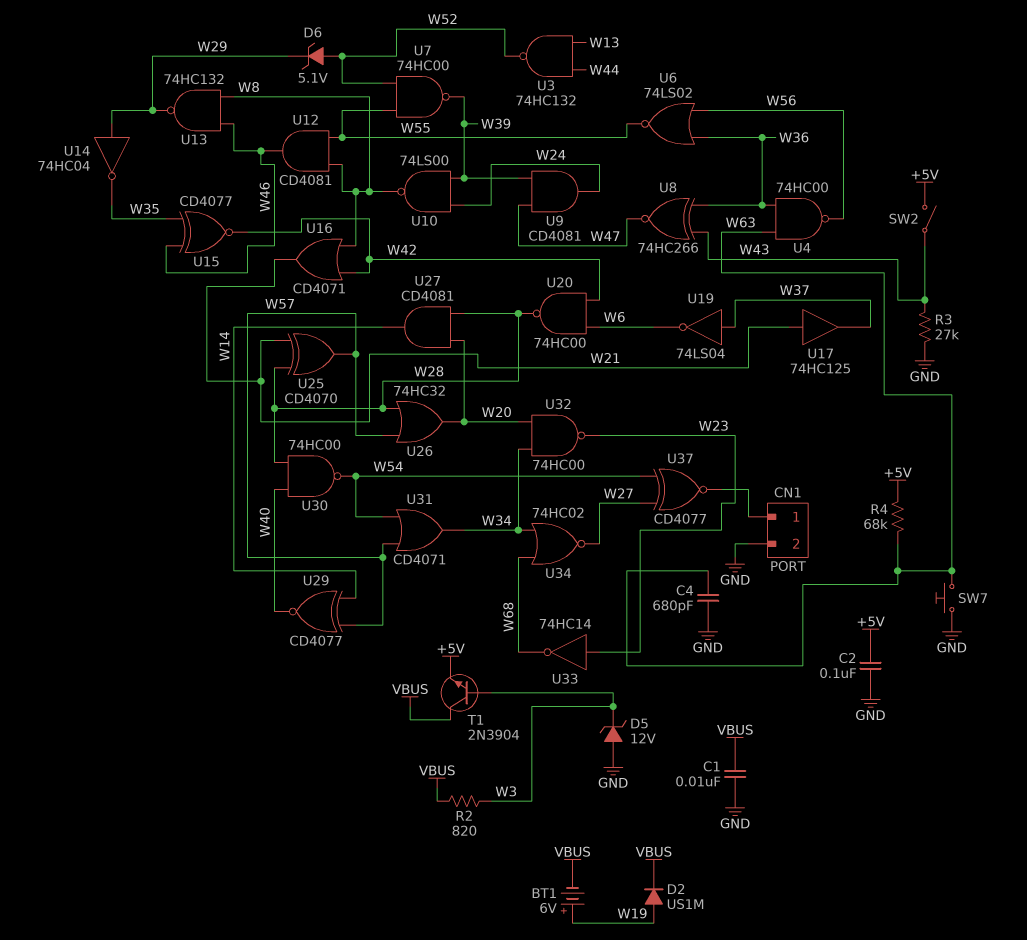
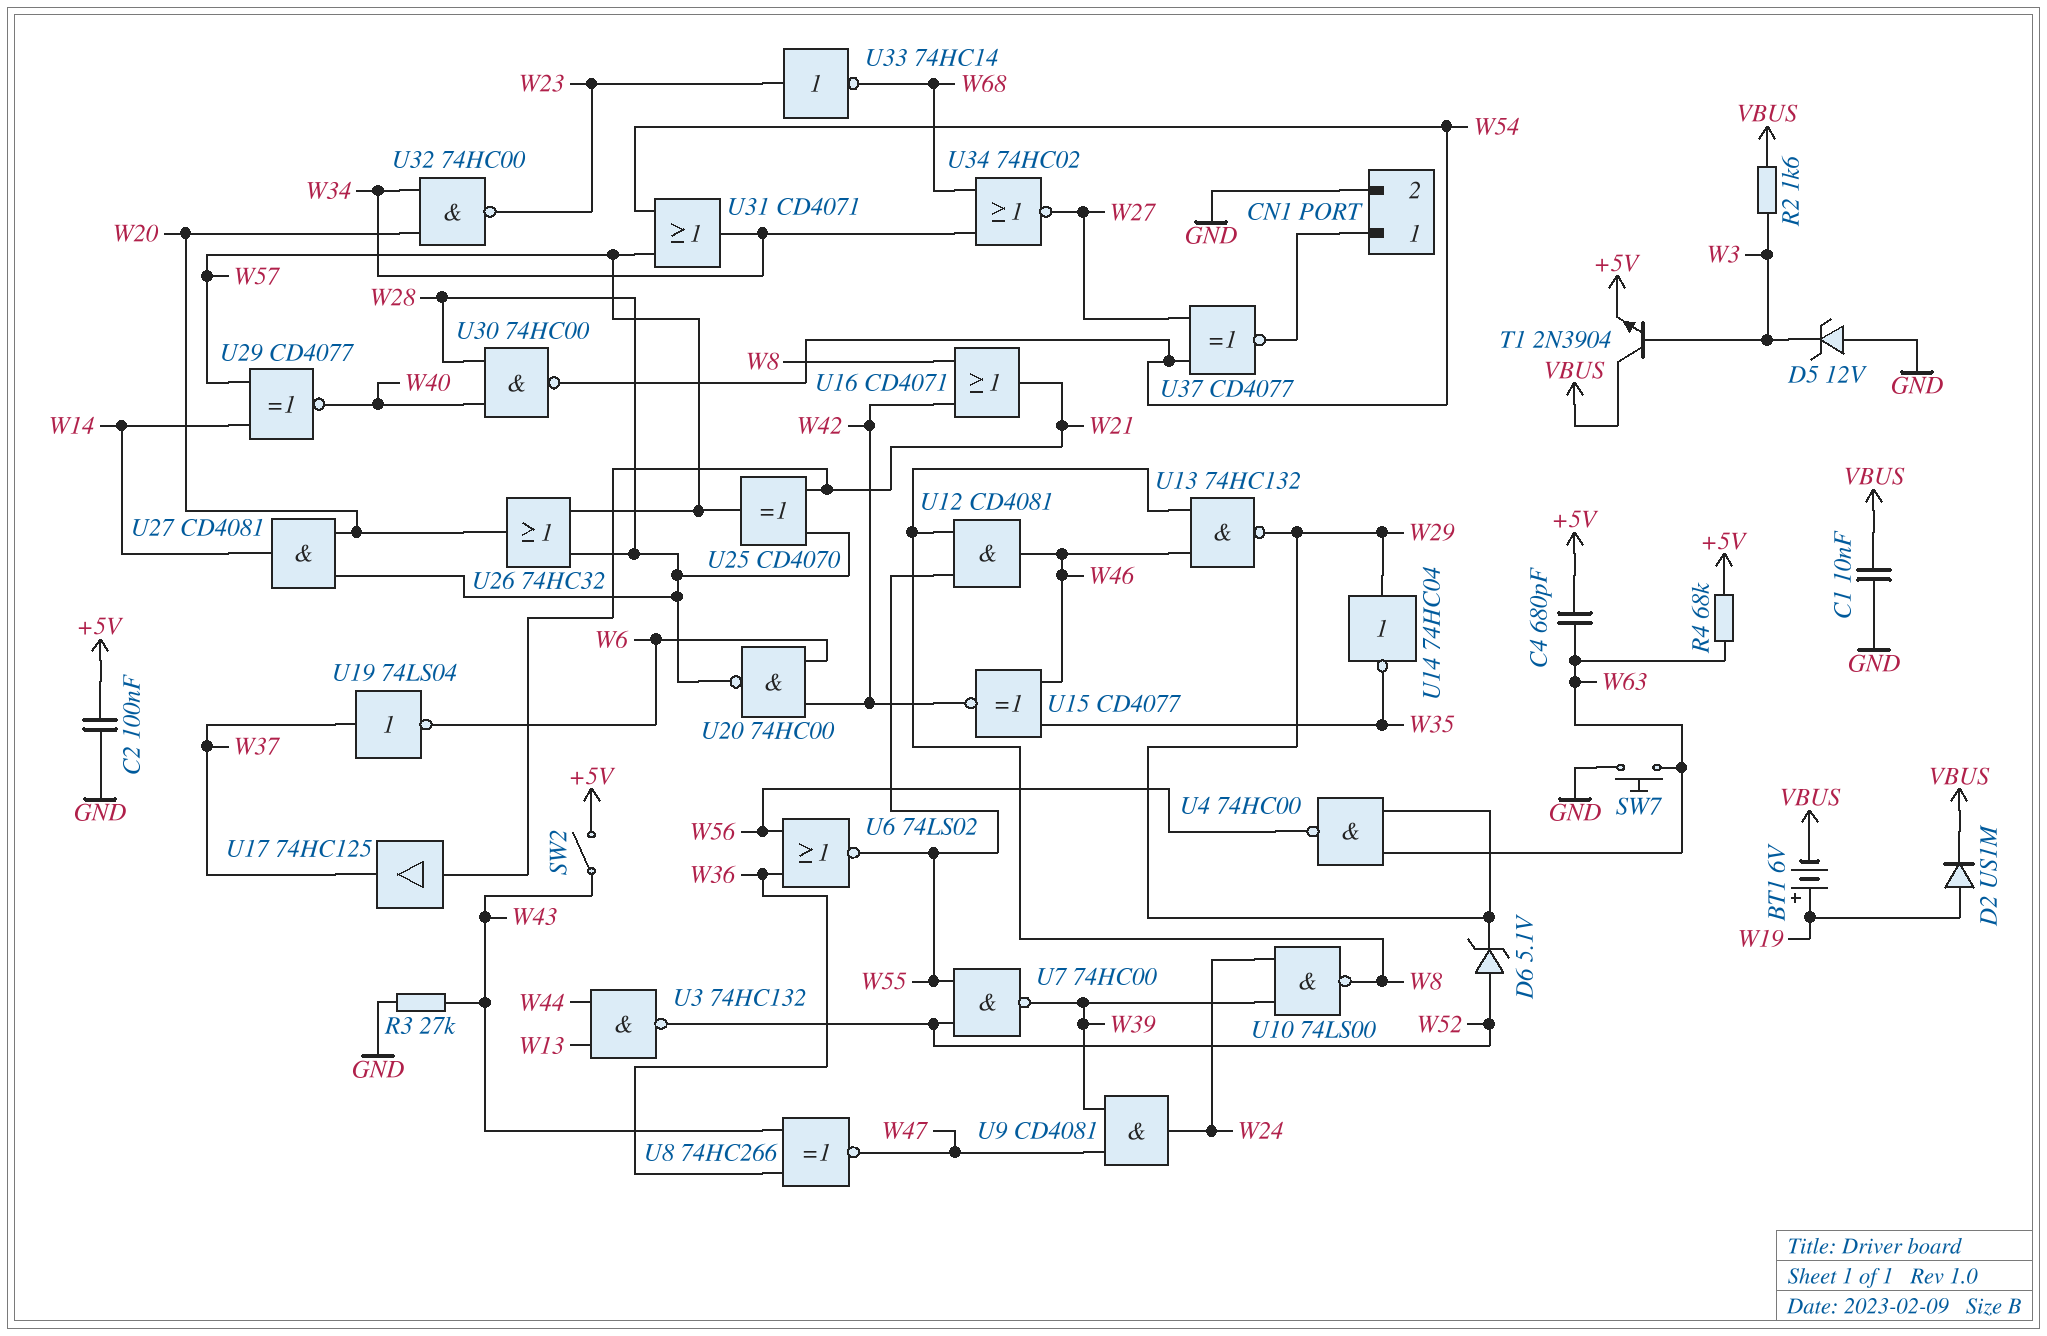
C4: 680pF (GND, W63) -> 680pF (+5V, W63)
R2: 820 (VBUS, W3) -> 1.6k (VBUS, W3)
U4: NAND 74HC00 (in W36, in W63, out W56) -> NAND 74HC00 (in W29, in W63, out W56)

